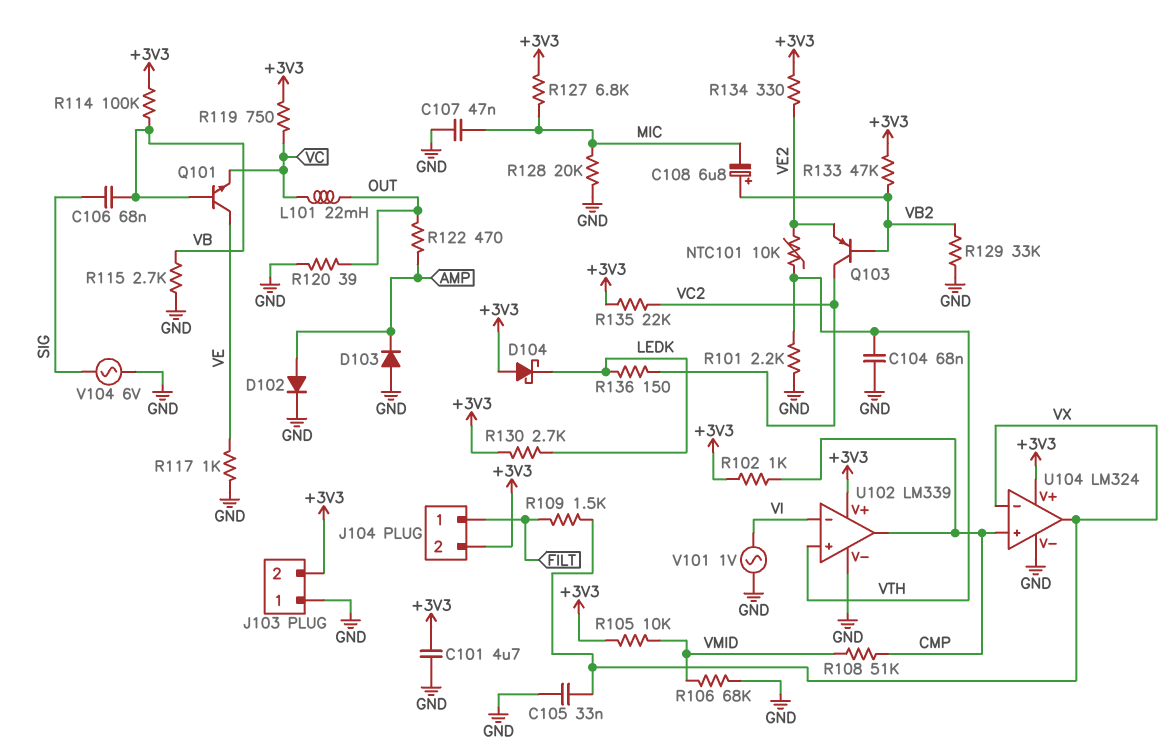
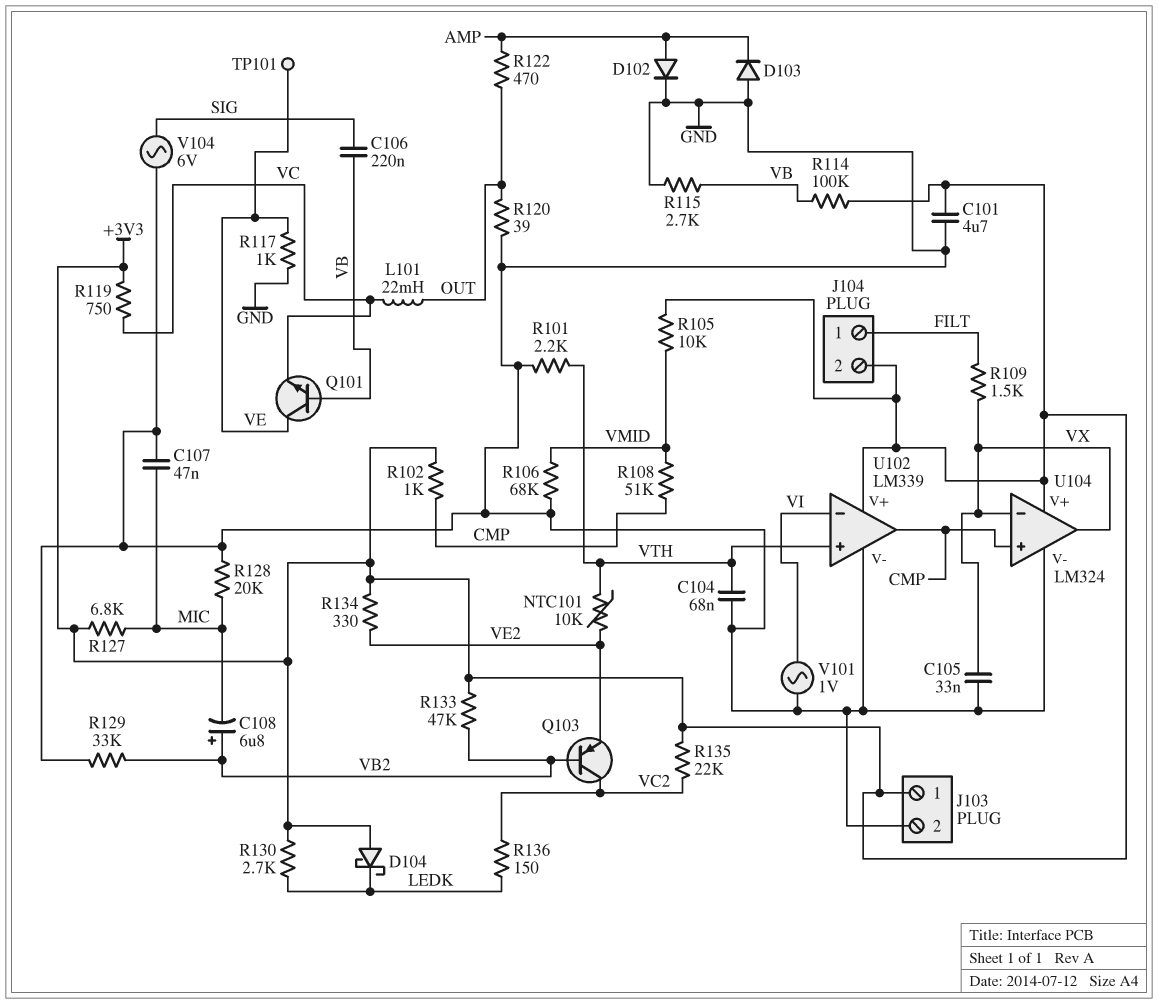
C106: 68nF (SIG, VB) -> 220nF (SIG, VB)
J103 pin 1: GND -> +3V3
J103 pin 2: +3V3 -> GND
TP101: none -> test point (VE)

